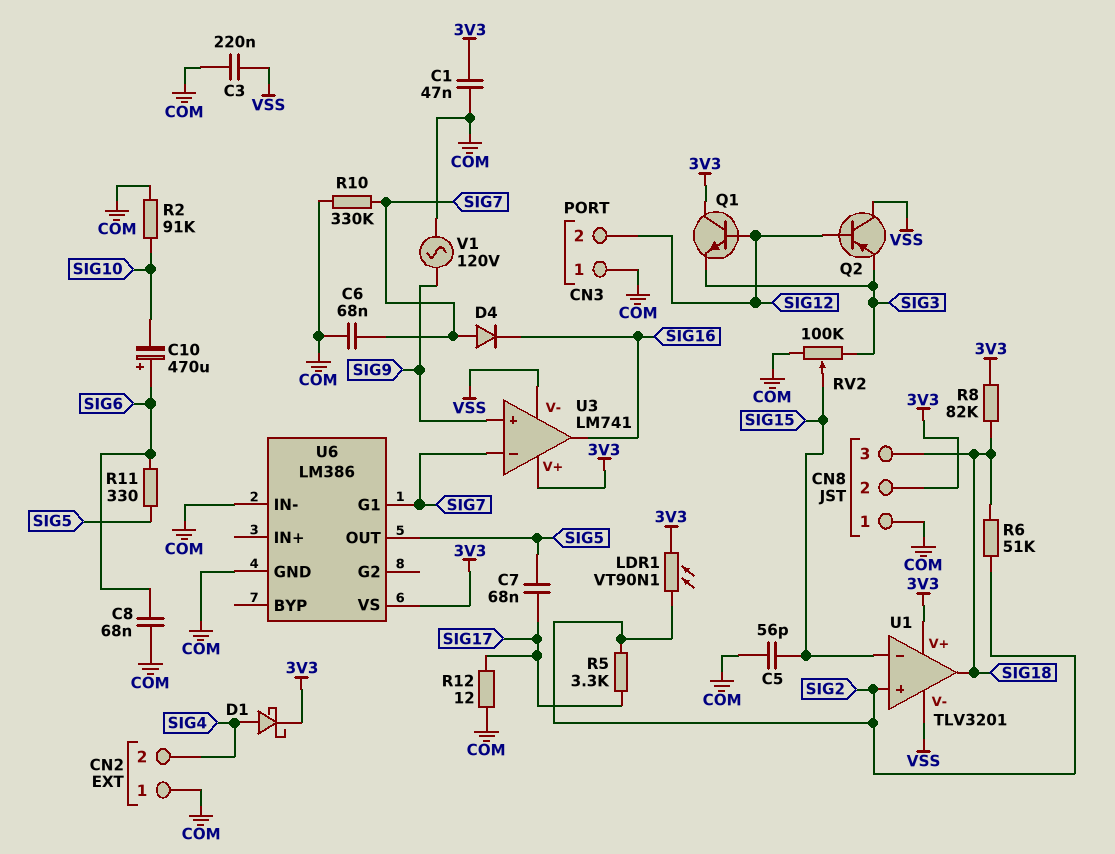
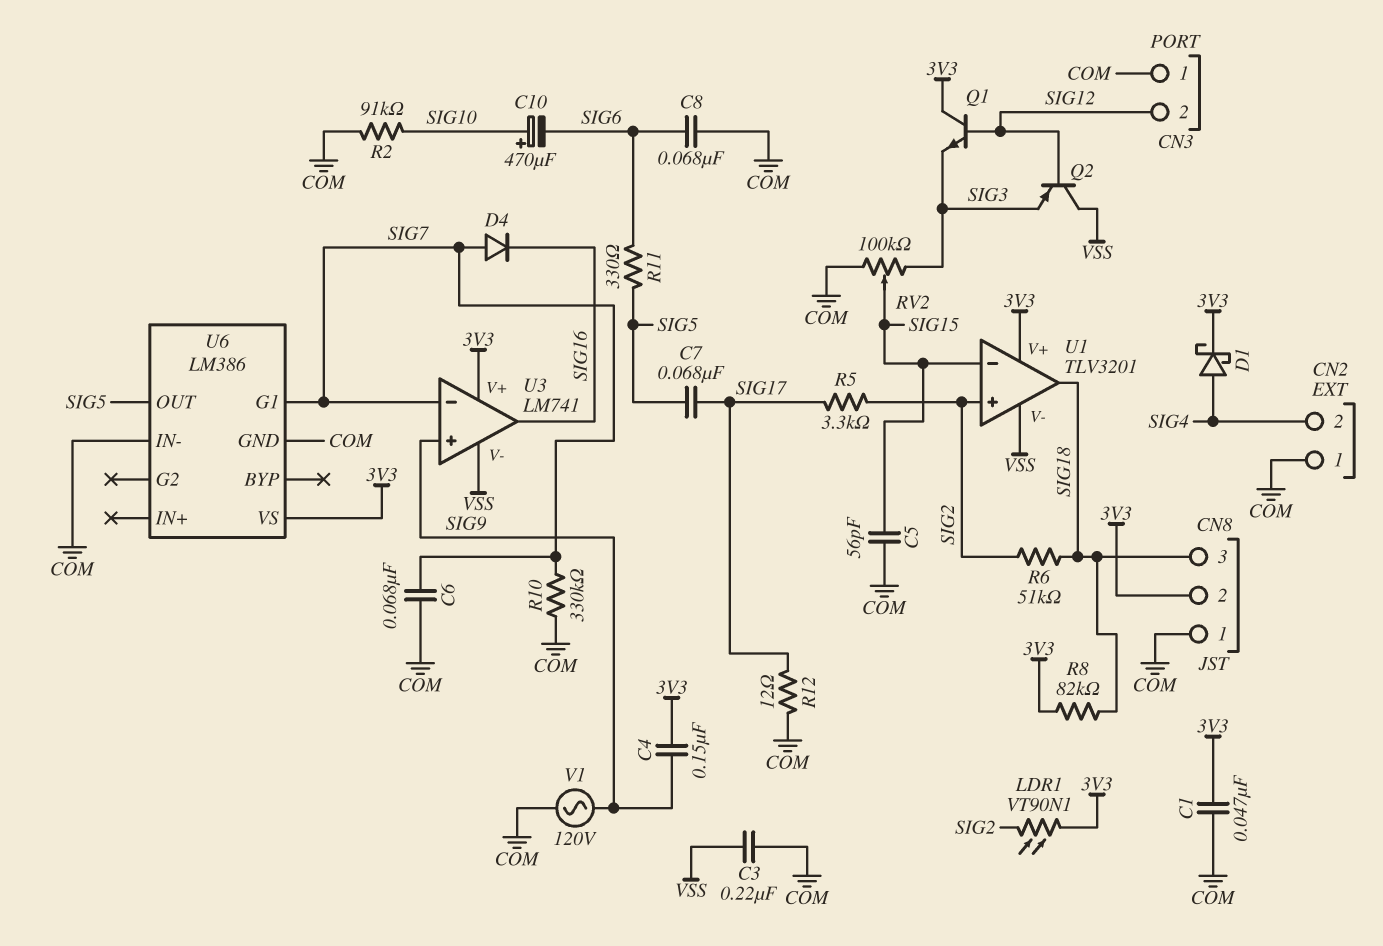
C4: none -> 150nF (3V3, SIG9)
C10: 470uF (plus SIG6, minus SIG10) -> 470uF (plus SIG10, minus SIG6)

